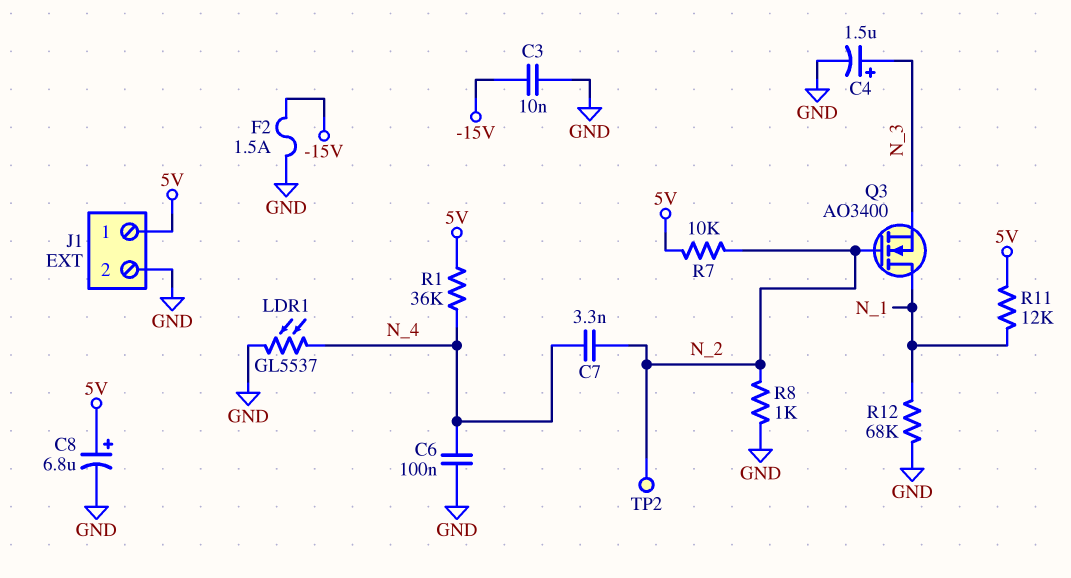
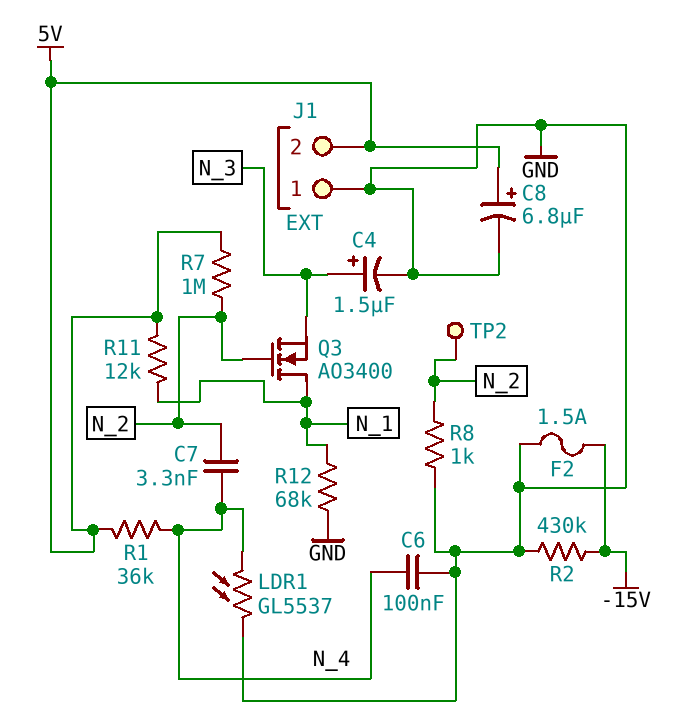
C3: 10nF (-15V, GND) -> none
J1 pin 1: 5V -> GND
J1 pin 2: GND -> 5V
R2: none -> 430k (-15V, GND)
R7: 10k (5V, N_2) -> 1M (5V, N_2)

